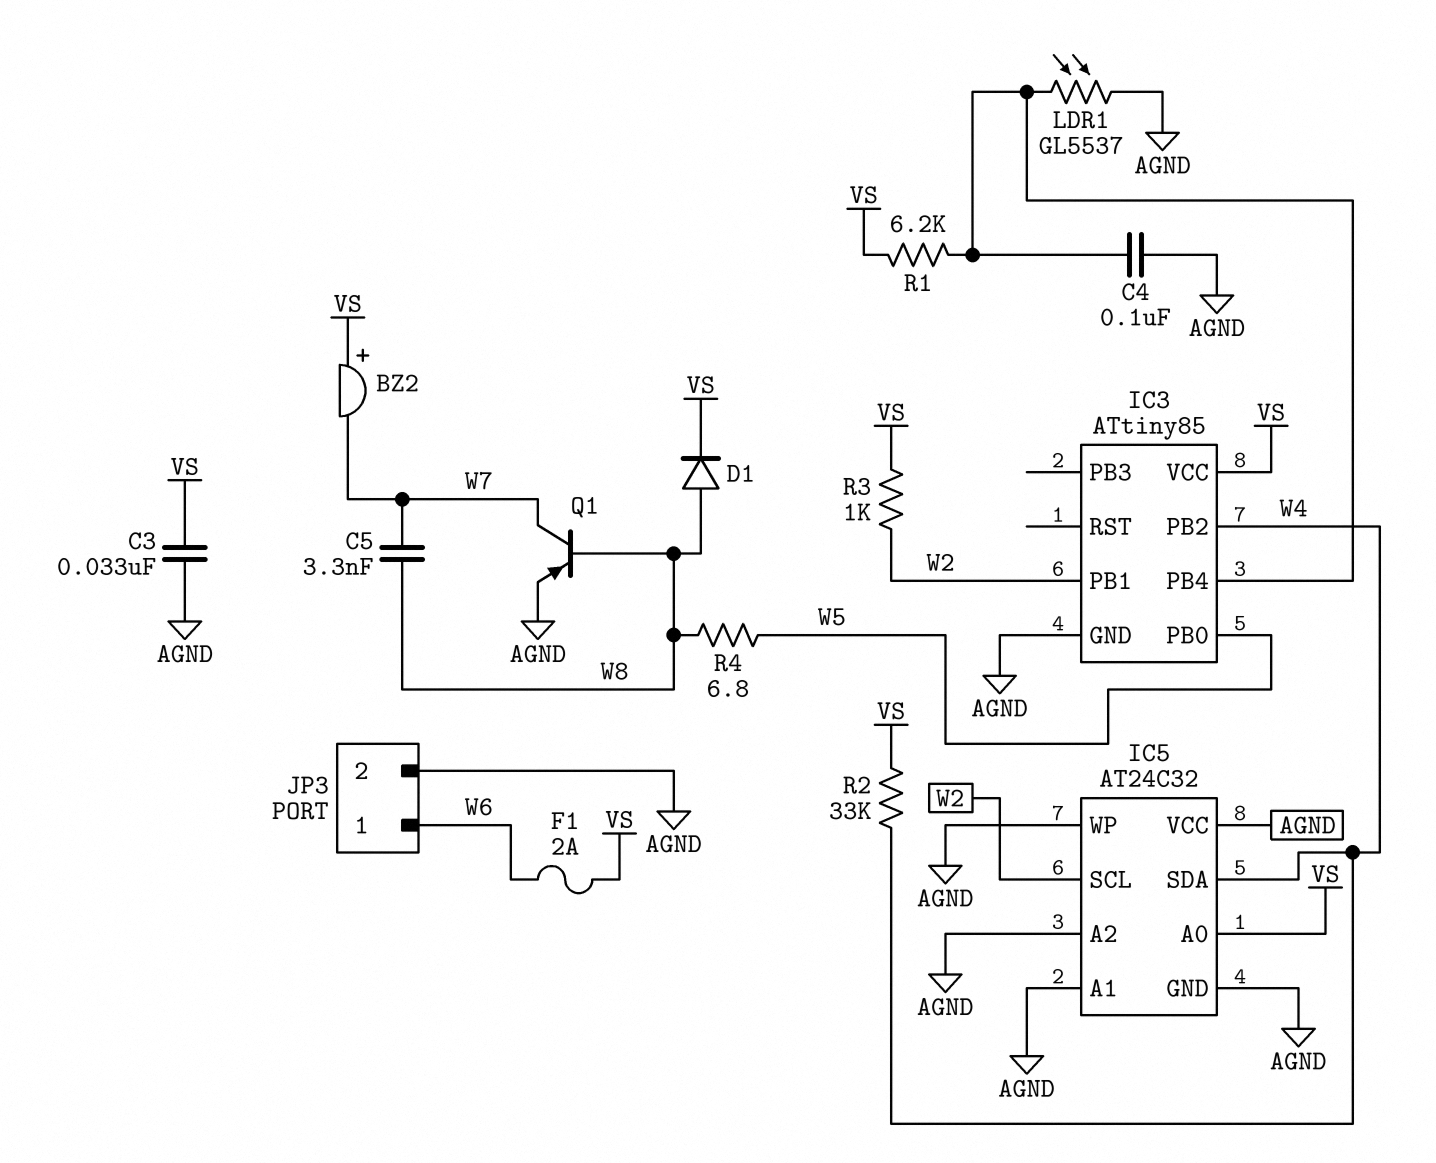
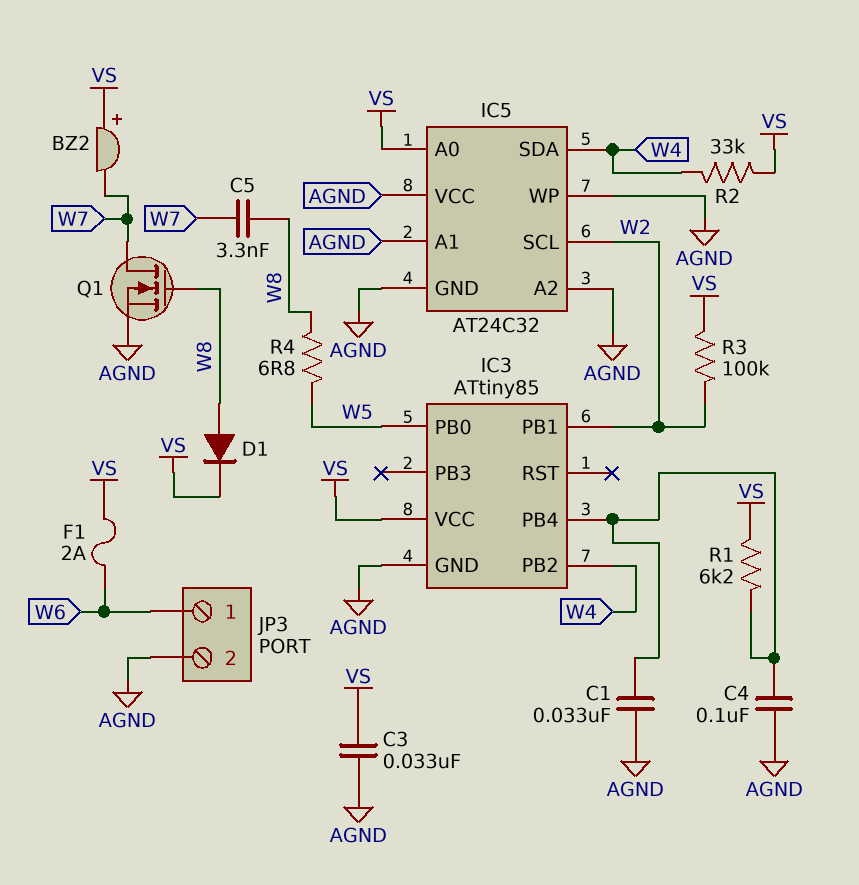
C1: none -> 33nF (AGND, IC3/PB4)
LDR1: GL5537 (AGND, IC3/PB4) -> none
Q1: PNP (B W8, C W7, E AGND) -> NMOS (G W8, D W7, S AGND)
R3: 1k (VS, W2) -> 100k (VS, W2)

